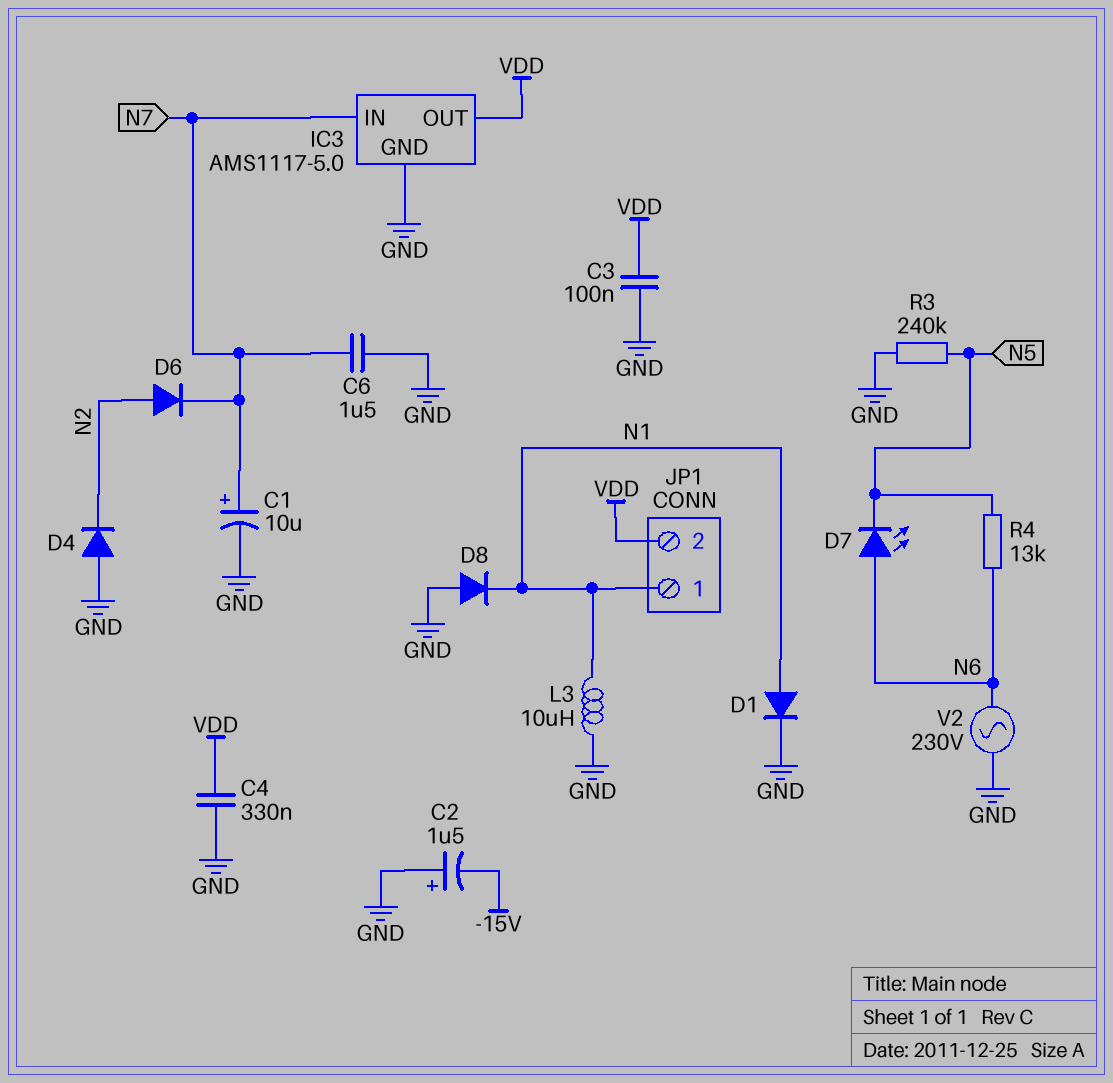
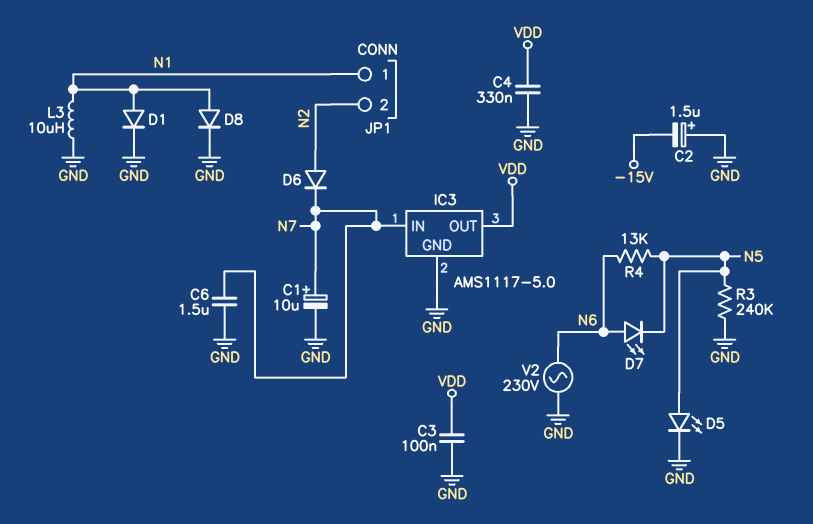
D4: diode (A GND, K N2) -> none
D5: none -> LED (A N5, K GND)
D8: diode (A GND, K N1) -> diode (A N1, K GND)
JP1 pin 2: VDD -> N2

